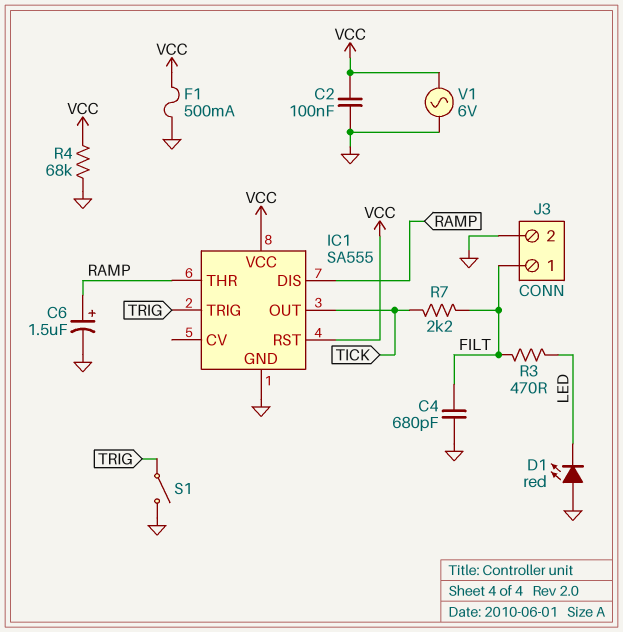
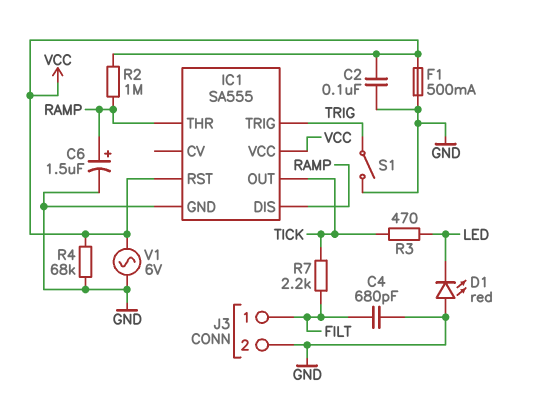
R2: none -> 1M (RAMP, VCC)
R3: 470 (FILT, LED) -> 470 (LED, TICK)

